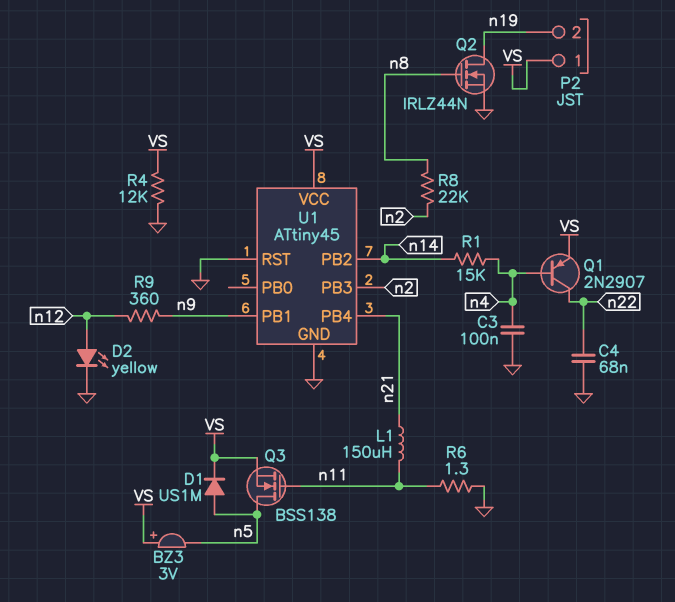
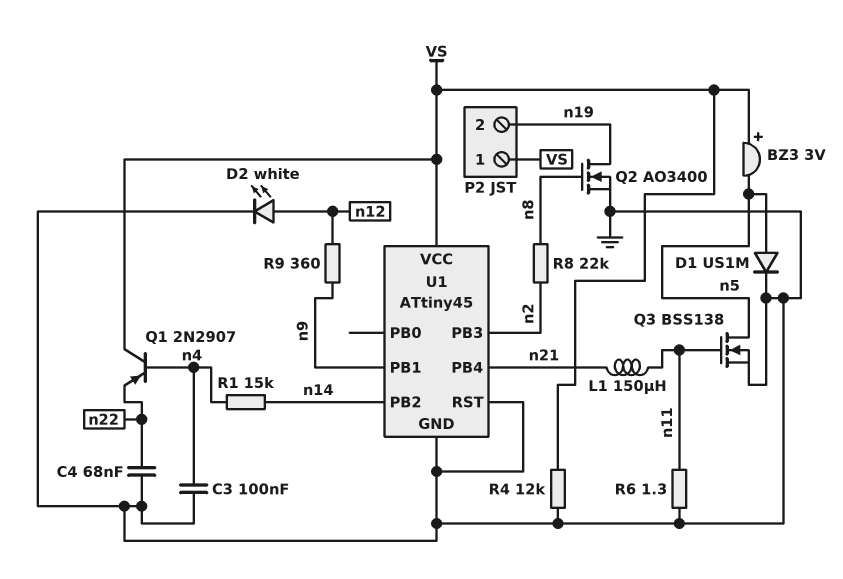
D1: diode US1M (A n5, K VS) -> diode US1M (A n5, K GND)
D2: LED yellow (A n12, K GND) -> LED white (A n12, K GND)
Q1: PNP 2N2907 (B n4, C n22, E VS) -> PNP 2N2907 (B n4, C VS, E n22)
Q2: NMOS IRLZ44N (G n8, D n19, S GND) -> NMOS AO3400 (G n8, D n19, S GND)
Q3: NMOS BSS138 (G n11, D n5, S VS) -> NMOS BSS138 (G n11, D n5, S GND)

